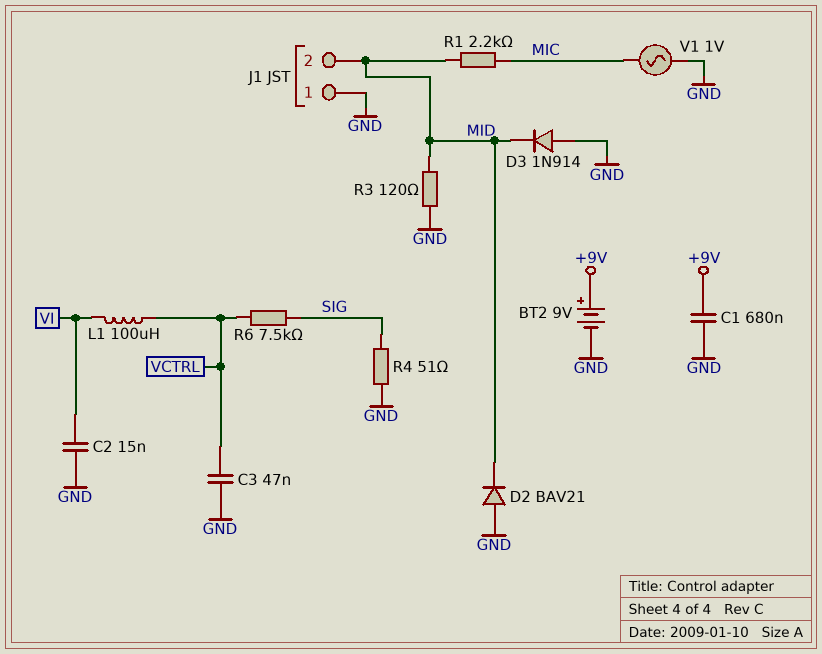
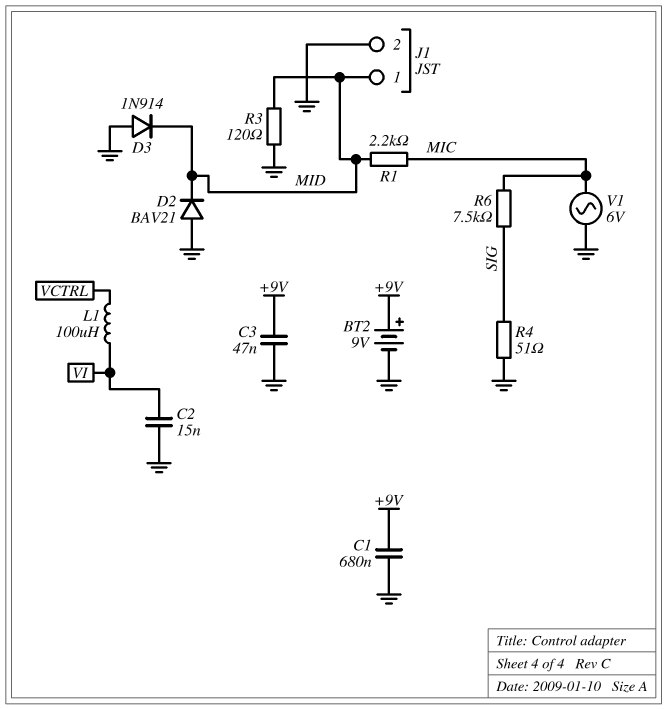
C3: 47nF (GND, VCTRL) -> 47nF (+9V, GND)
J1 pin 1: GND -> MID
J1 pin 2: MID -> GND
R6: 7.5k (SIG, VCTRL) -> 7.5k (MIC, SIG)
V1: AC 1V (GND, MIC) -> AC 6V (GND, MIC)

